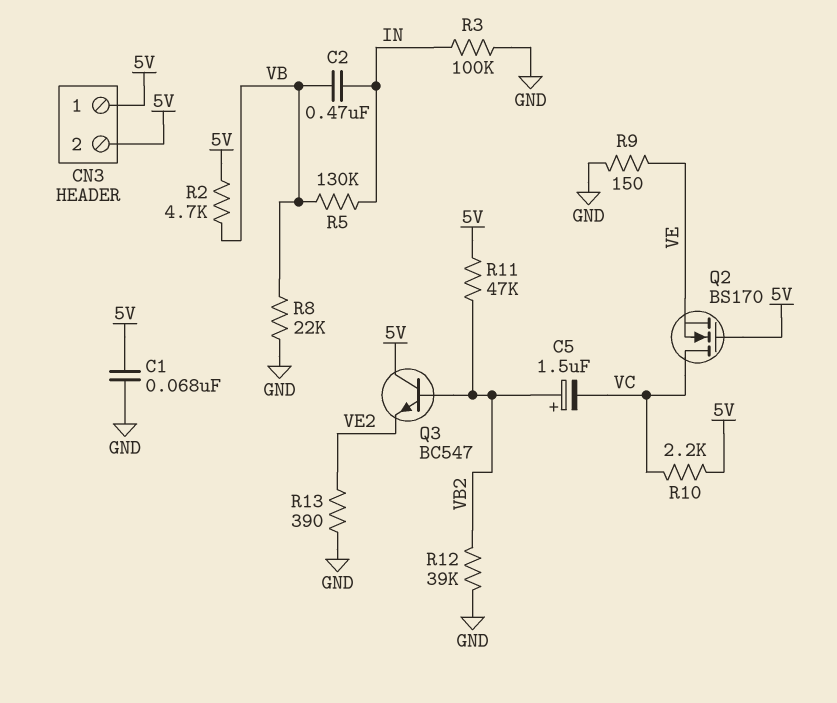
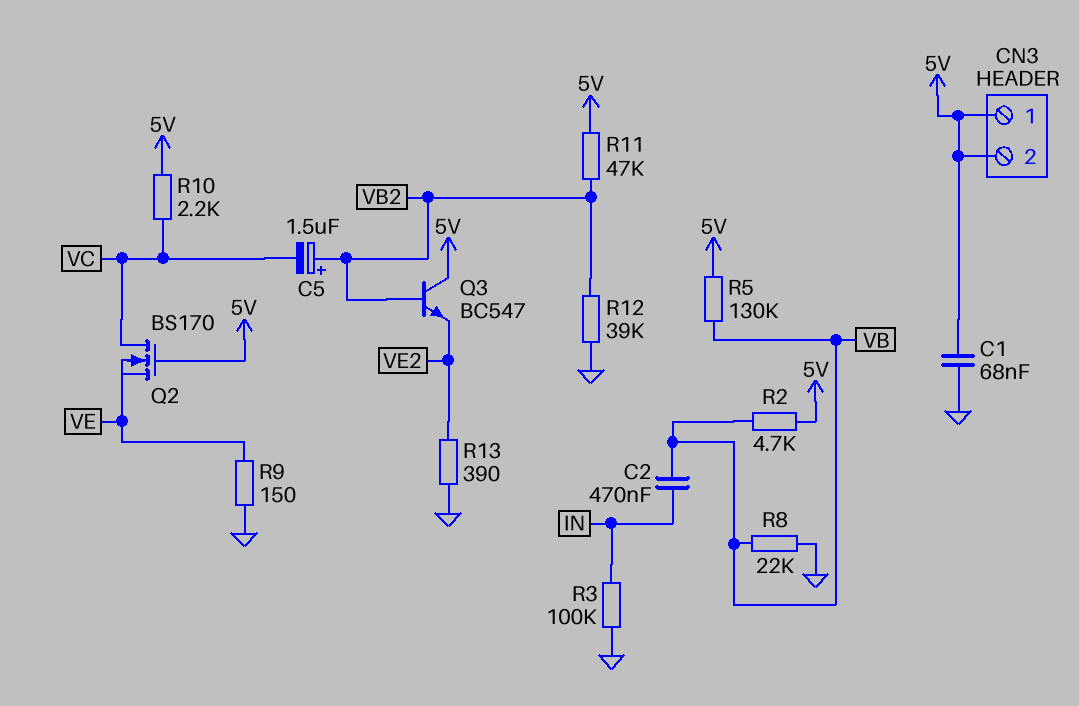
R5: 130k (IN, VB) -> 130k (5V, VB)

